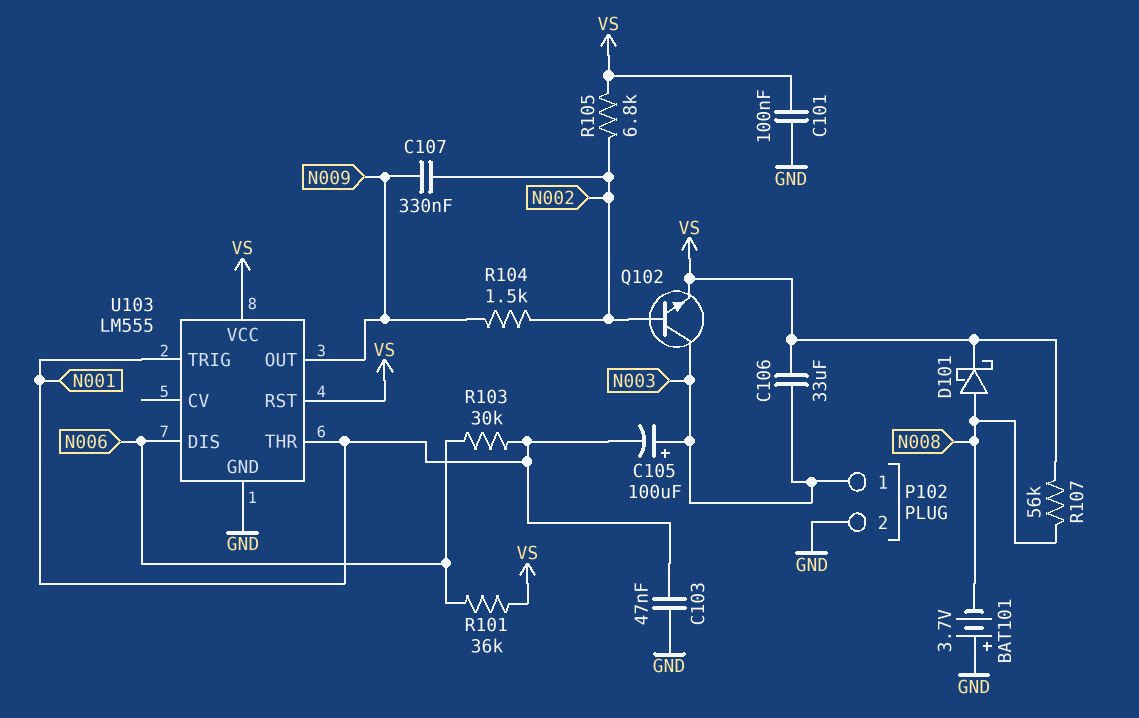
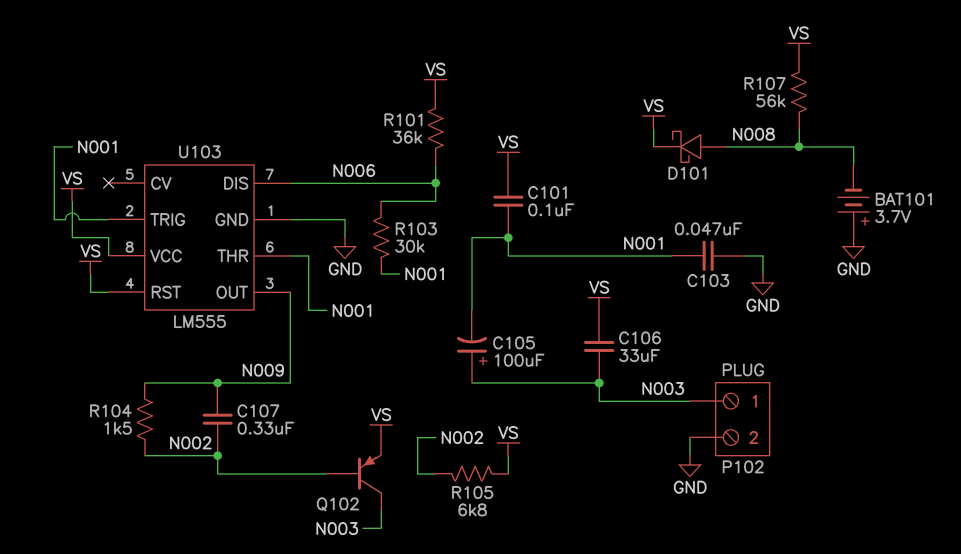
C101: 100nF (GND, VS) -> 100nF (N001, VS)
Q102: NPN (B N002, C N003, E VS) -> PNP (B N002, C N003, E VS)

